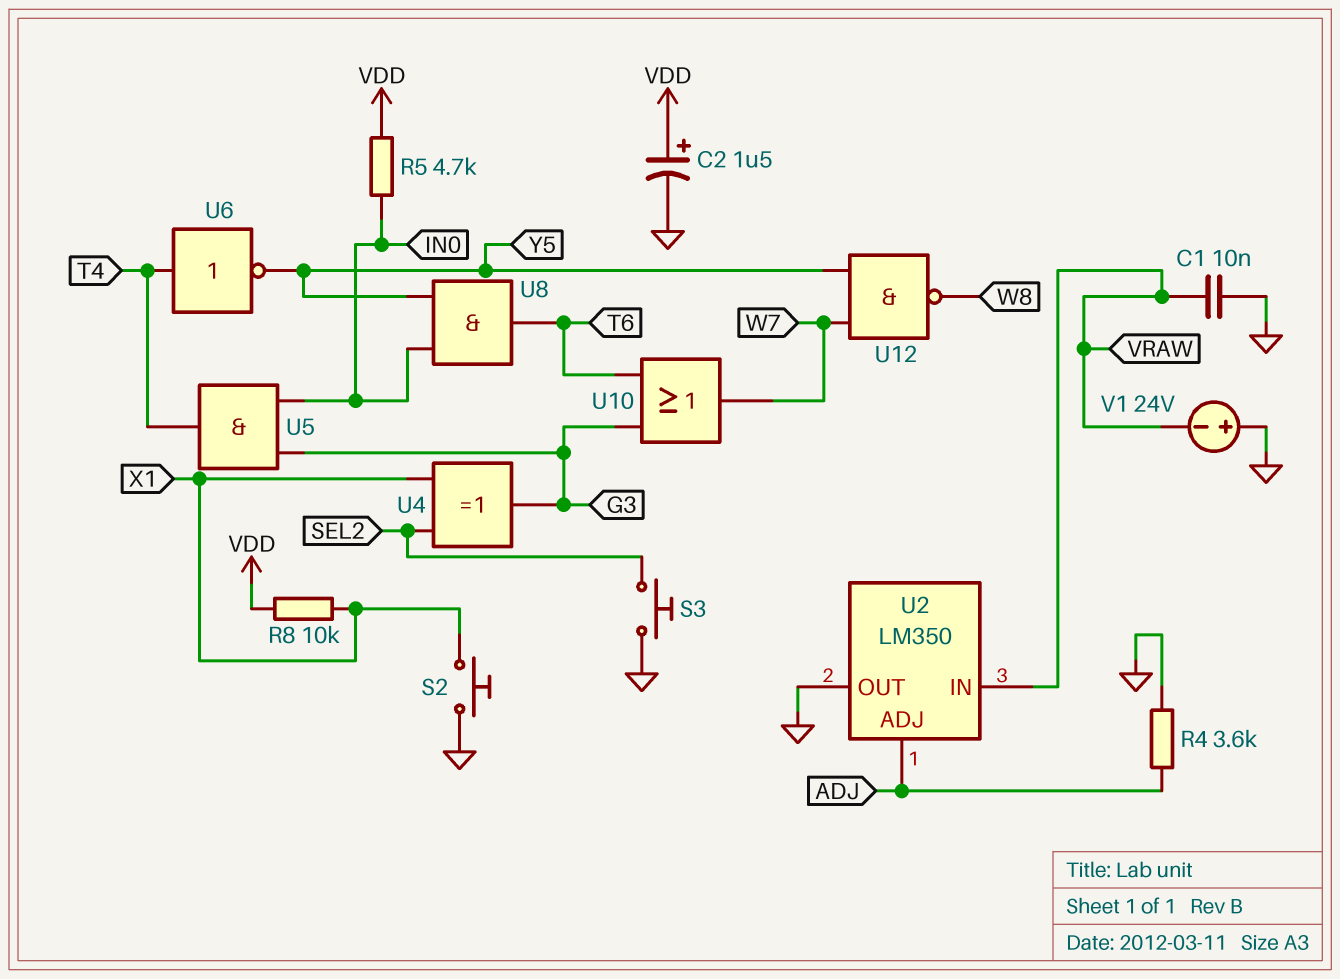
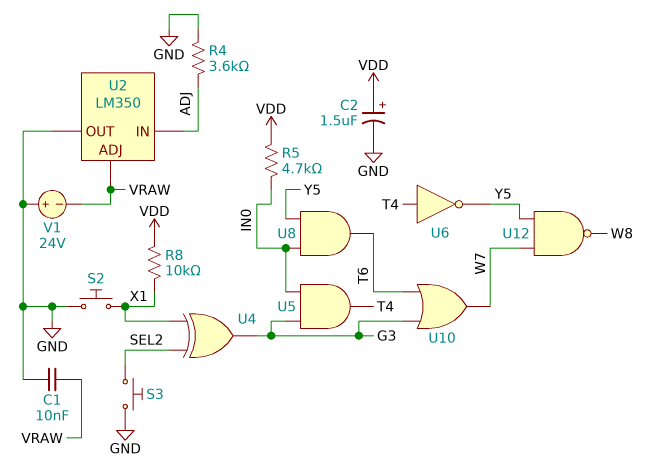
U2 pin ADJ: ADJ -> VRAW
U2 pin IN: VRAW -> ADJ

